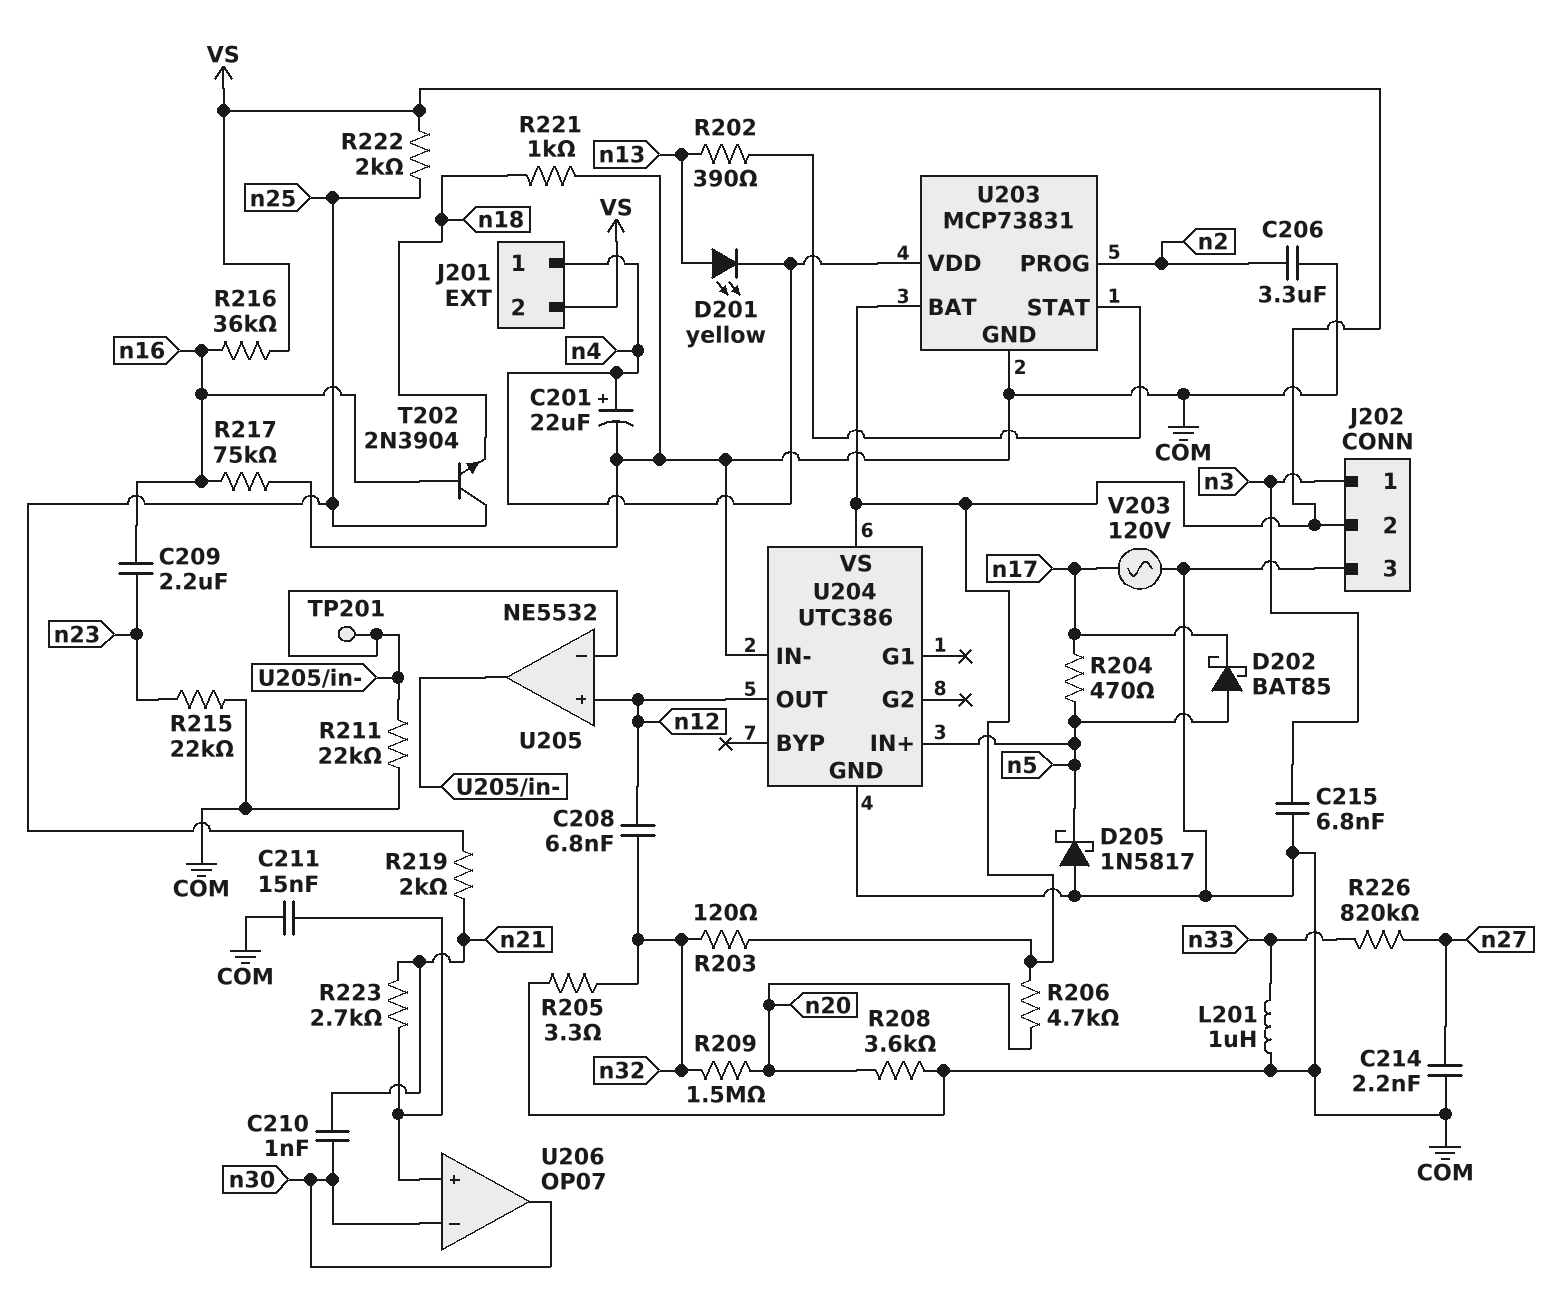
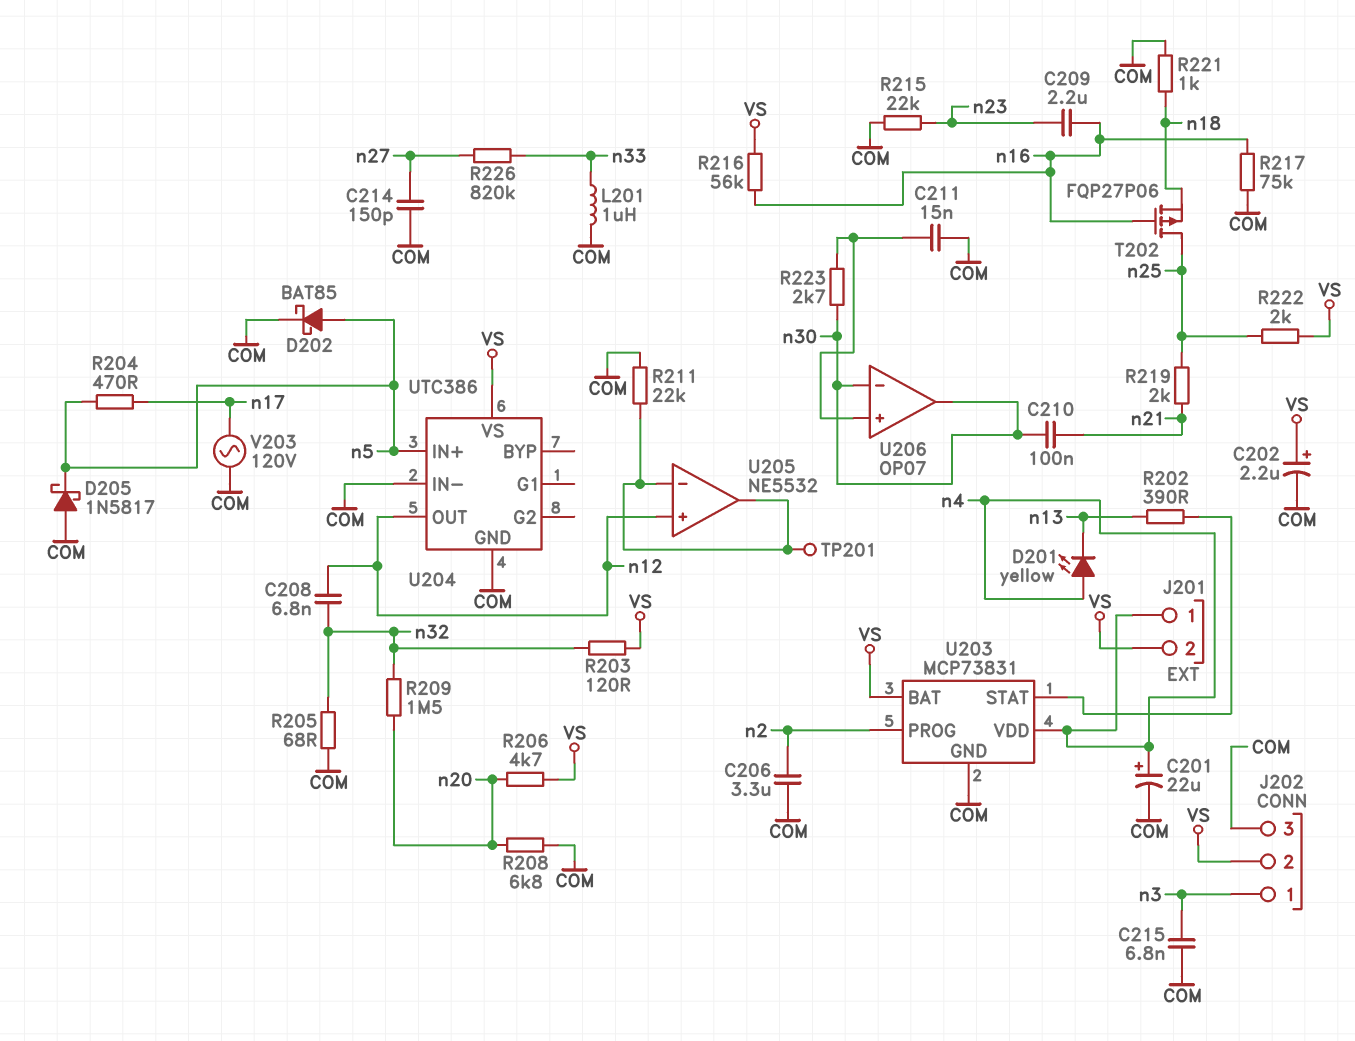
C202: none -> 2.2uF (plus VS, minus COM)
C210: 1nF (n21, n30) -> 100nF (n21, n30)
C214: 2.2nF (COM, n27) -> 150pF (COM, n27)
D201: LED yellow (A n13, K n4) -> LED yellow (A n4, K n13)
D202: schottky BAT85 (A n5, K n17) -> schottky BAT85 (A n5, K COM)
R205: 3.3 (COM, n32) -> 68 (COM, n32)
R208: 3.6k (COM, n20) -> 6.8k (COM, n20)
R216: 36k (VS, n16) -> 56k (VS, n16)
R223: 2.7k (U206/in+, n21) -> 2.7k (U206/in+, n30)
T202: NPN 2N3904 (B n16, C n25, E n18) -> PMOS FQP27P06 (G n16, D n25, S n18)

